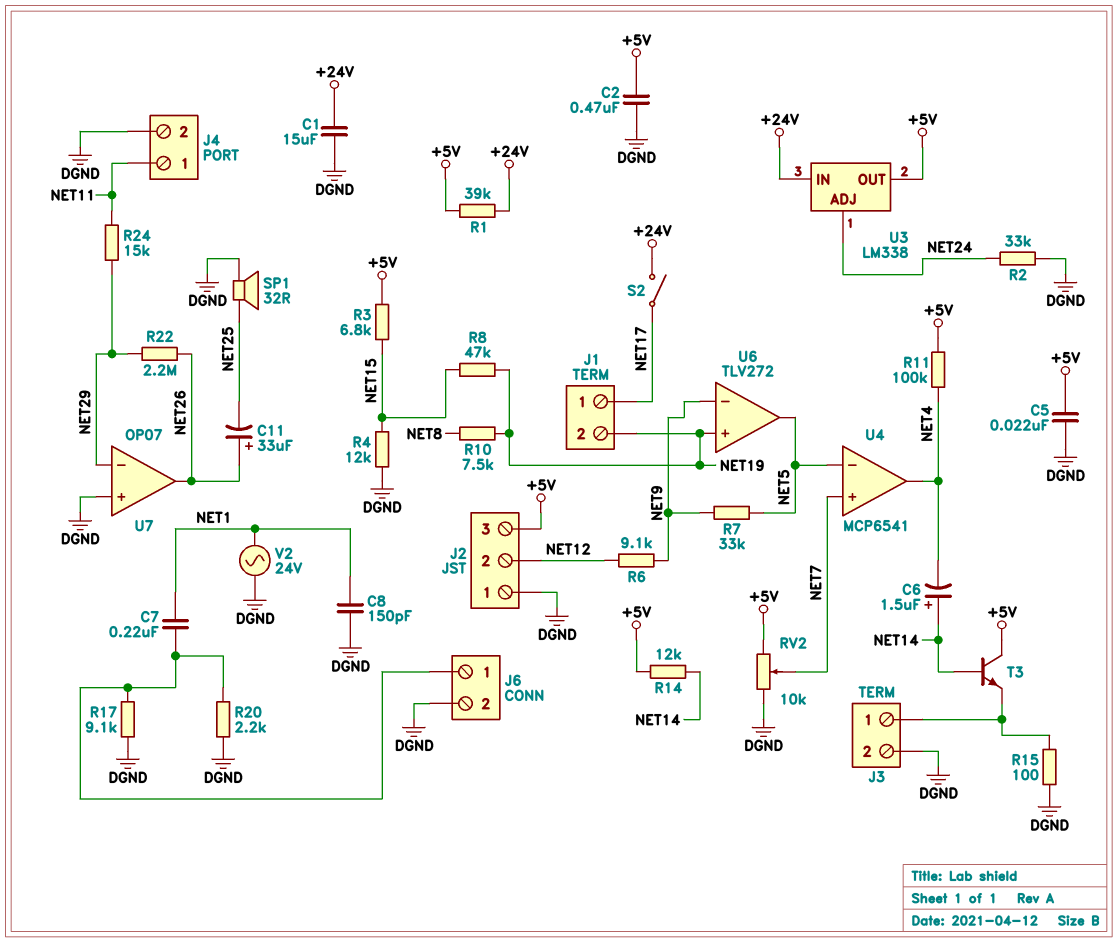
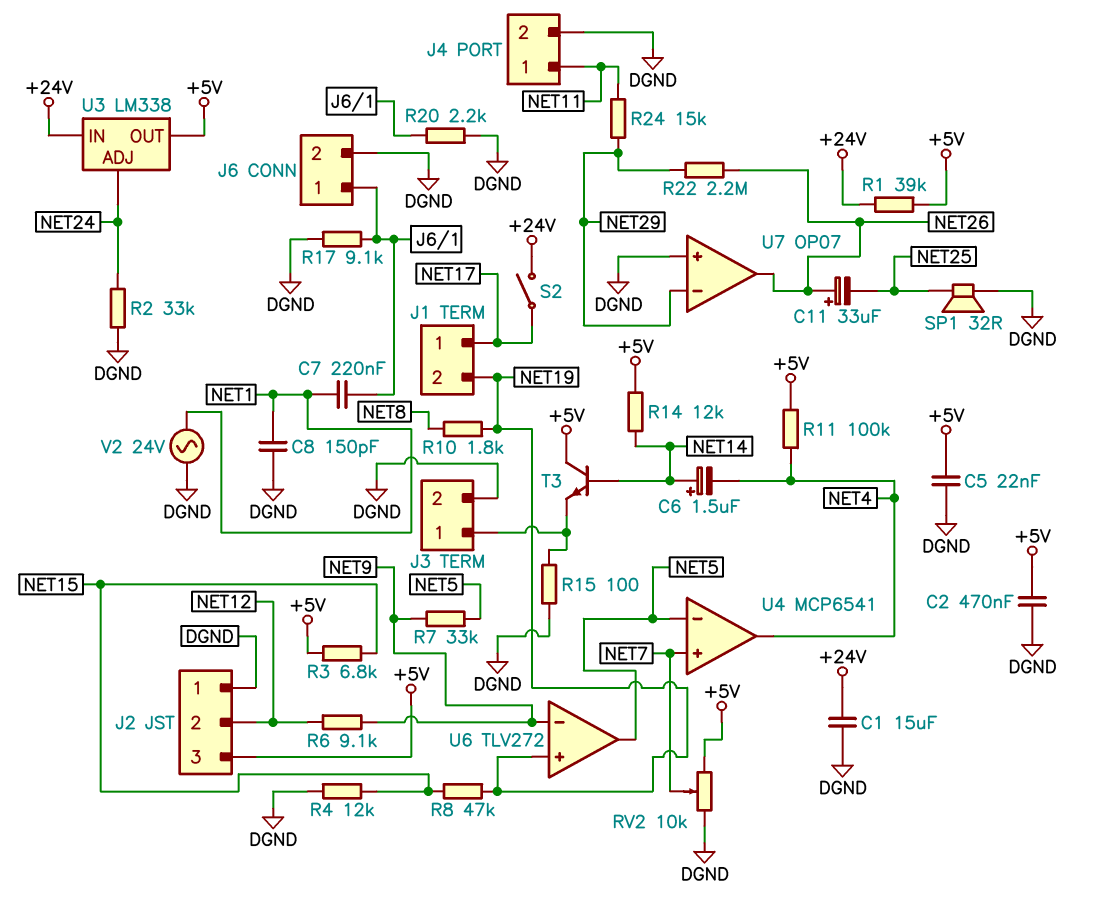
R10: 7.5k (NET8, NET19) -> 1.8k (NET8, NET19)

